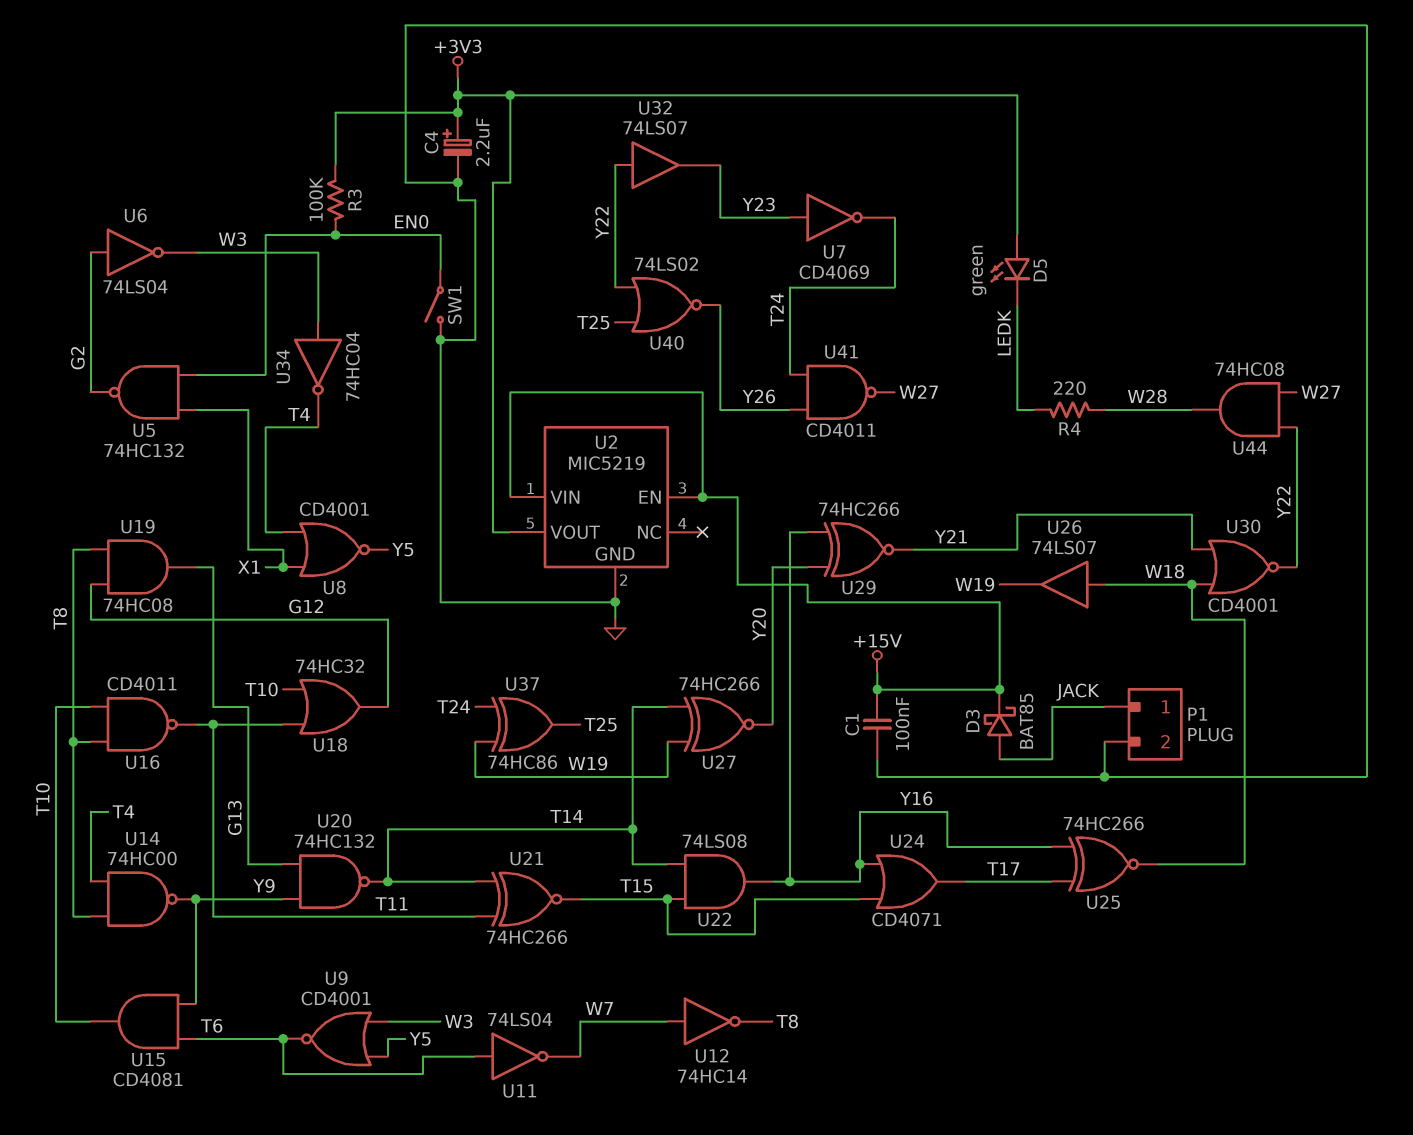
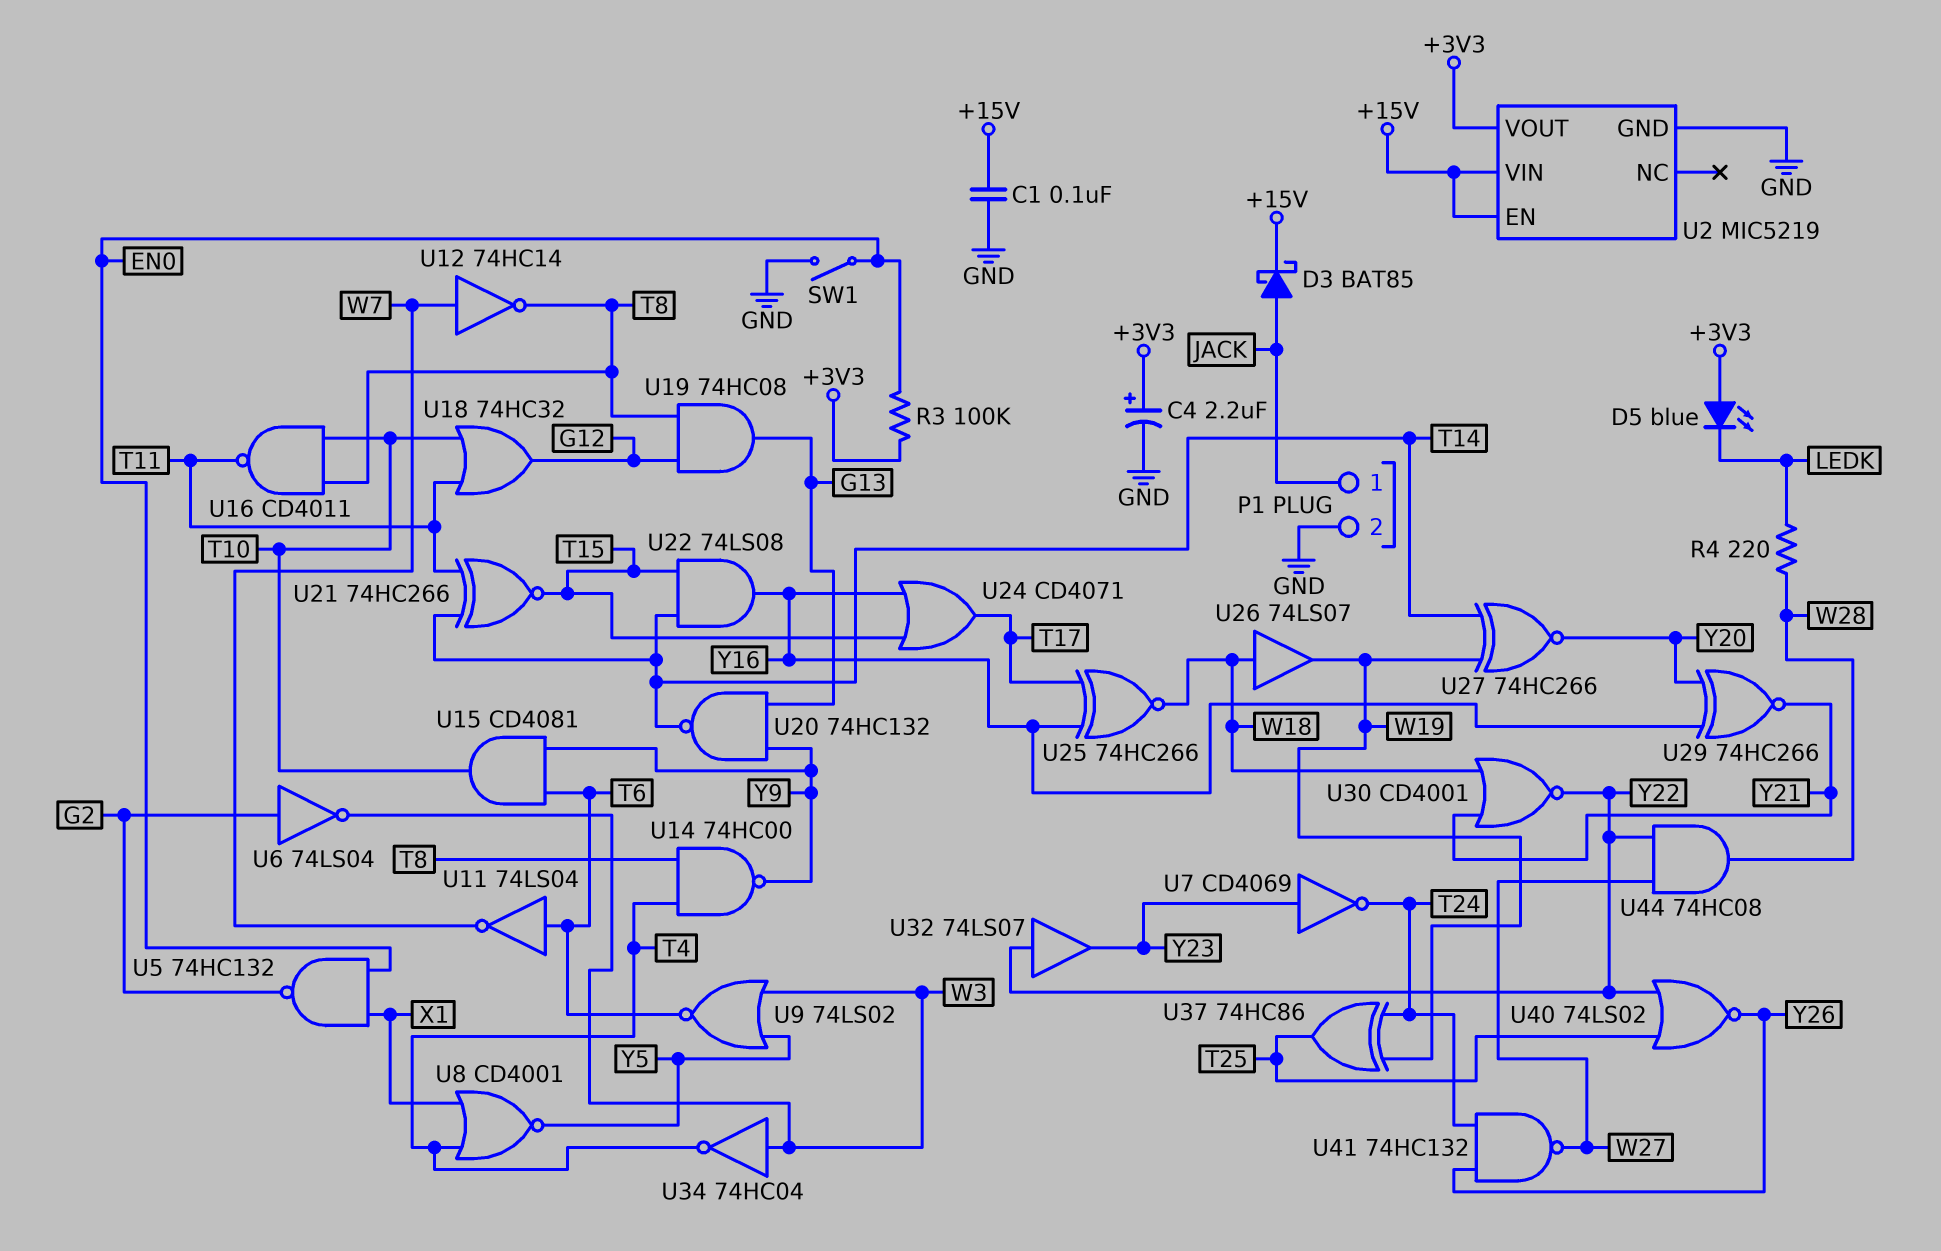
D5: LED green (A +3V3, K LEDK) -> LED blue (A +3V3, K LEDK)
U9: NOR CD4001 (in W3, in Y5, out T6) -> NOR 74LS02 (in W3, in Y5, out T6)
U41: NAND CD4011 (in T24, in Y26, out W27) -> NAND 74HC132 (in T24, in Y26, out W27)

